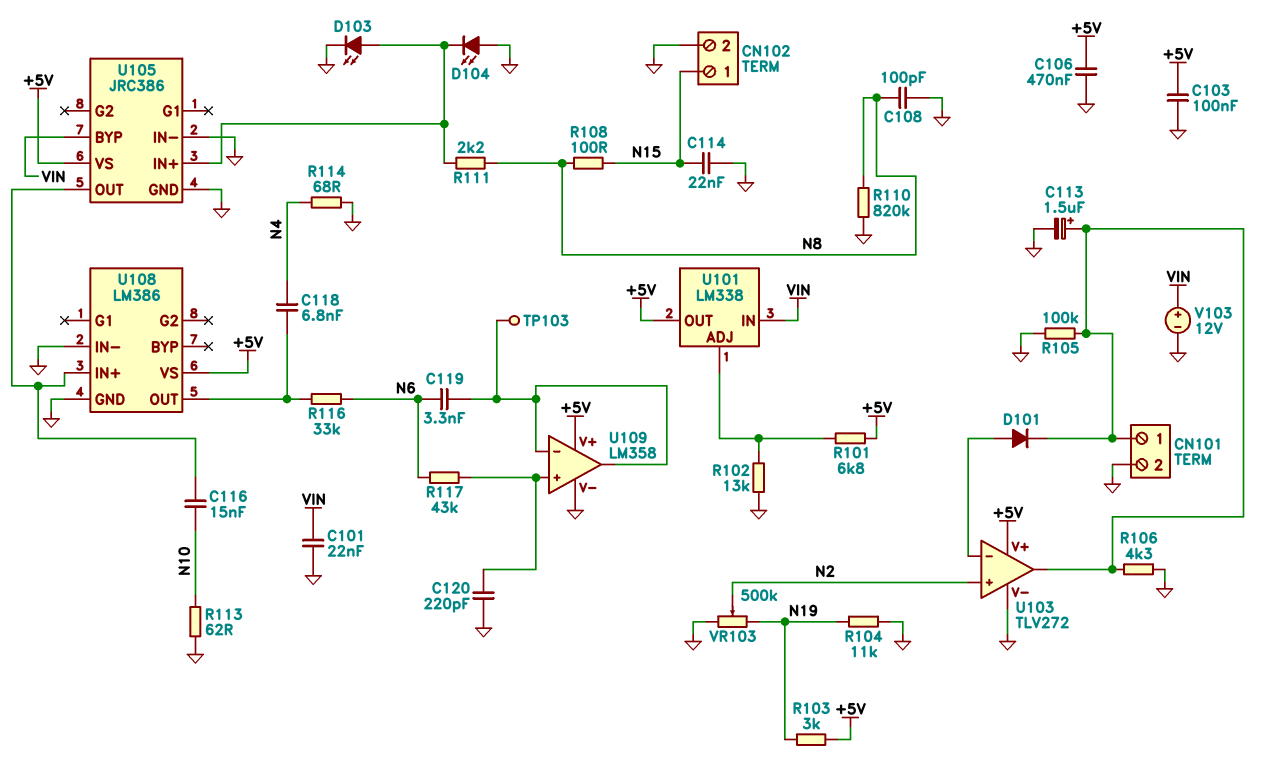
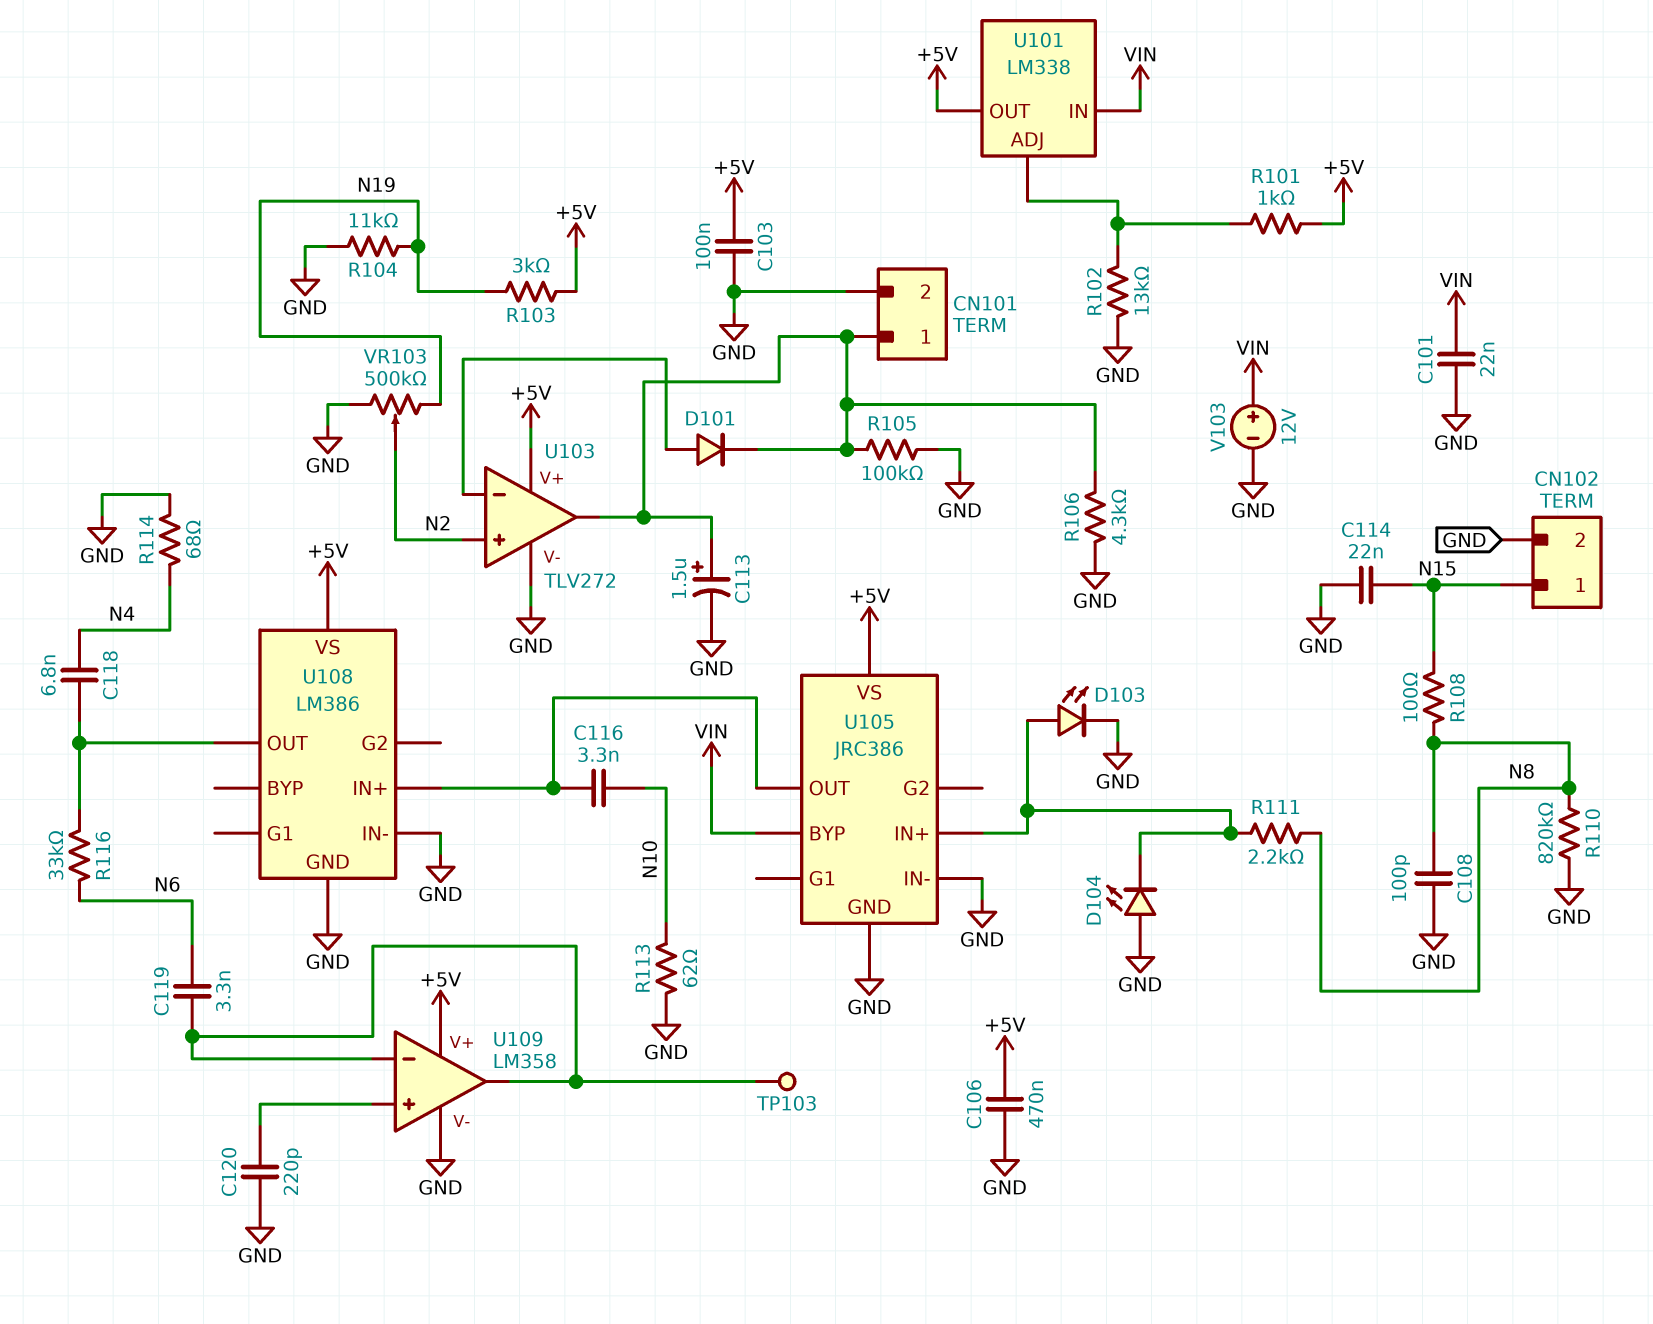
C116: 15nF (N10, U105/OUT) -> 3.3nF (N10, U105/OUT)
R101: 6.8k (+5V, U101/ADJ) -> 1k (+5V, U101/ADJ)
R117: 43k (N6, U109/in+) -> none

